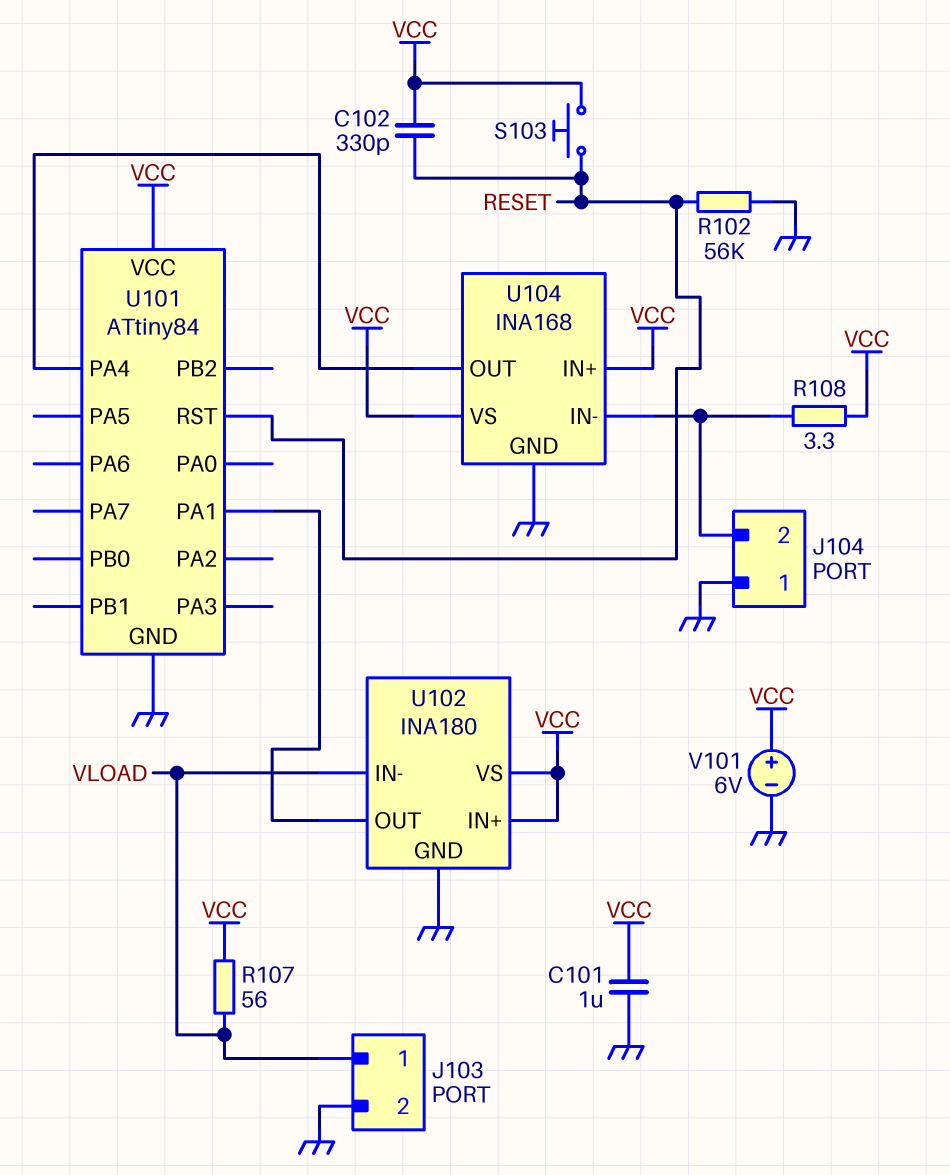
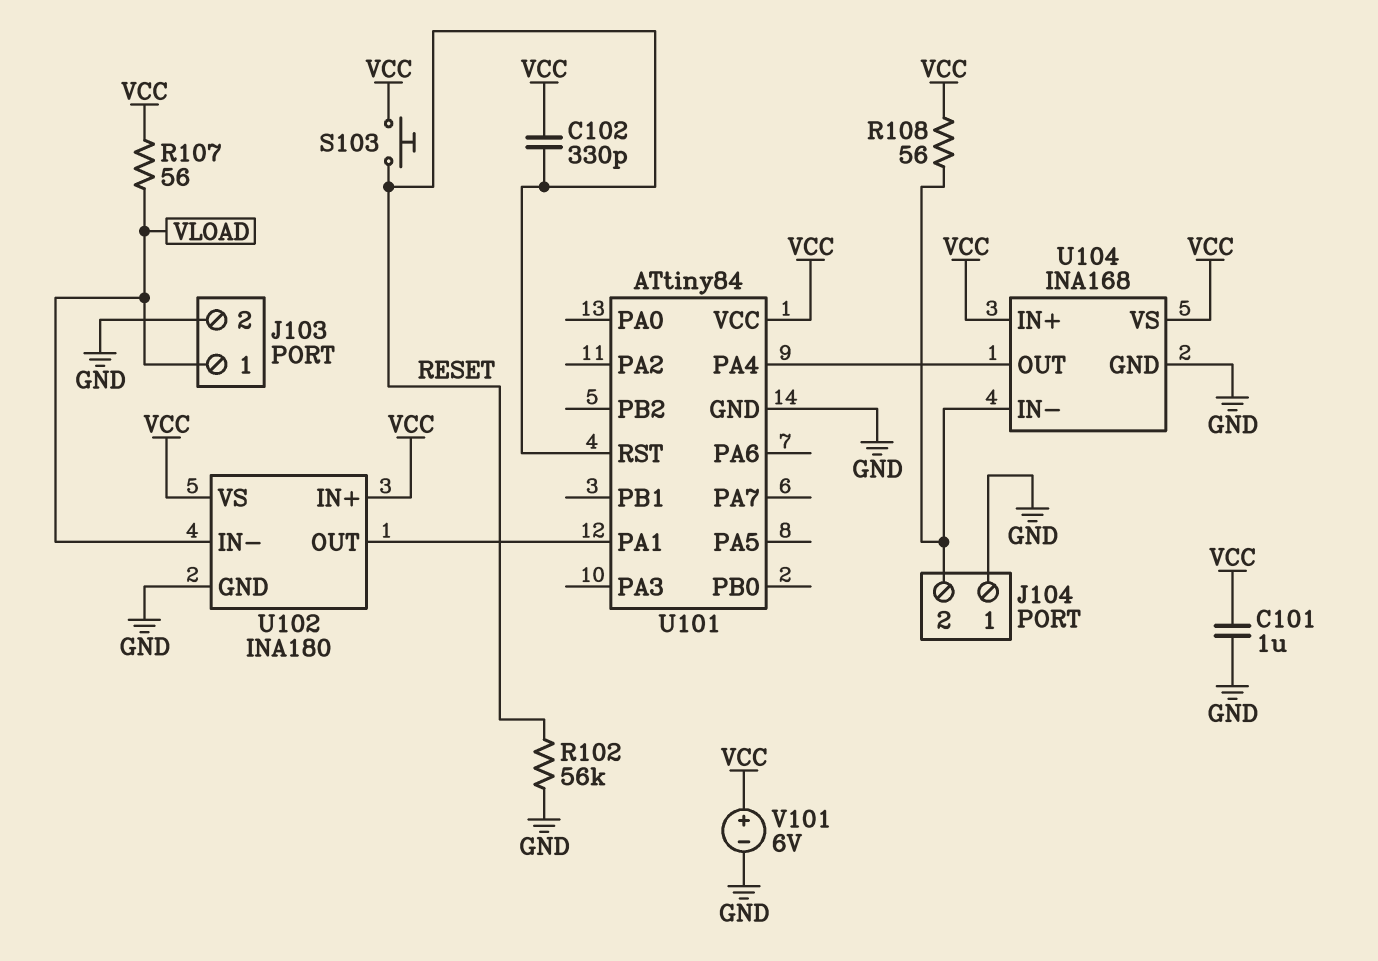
R108: 3.3 (J104/2, VCC) -> 56 (J104/2, VCC)

